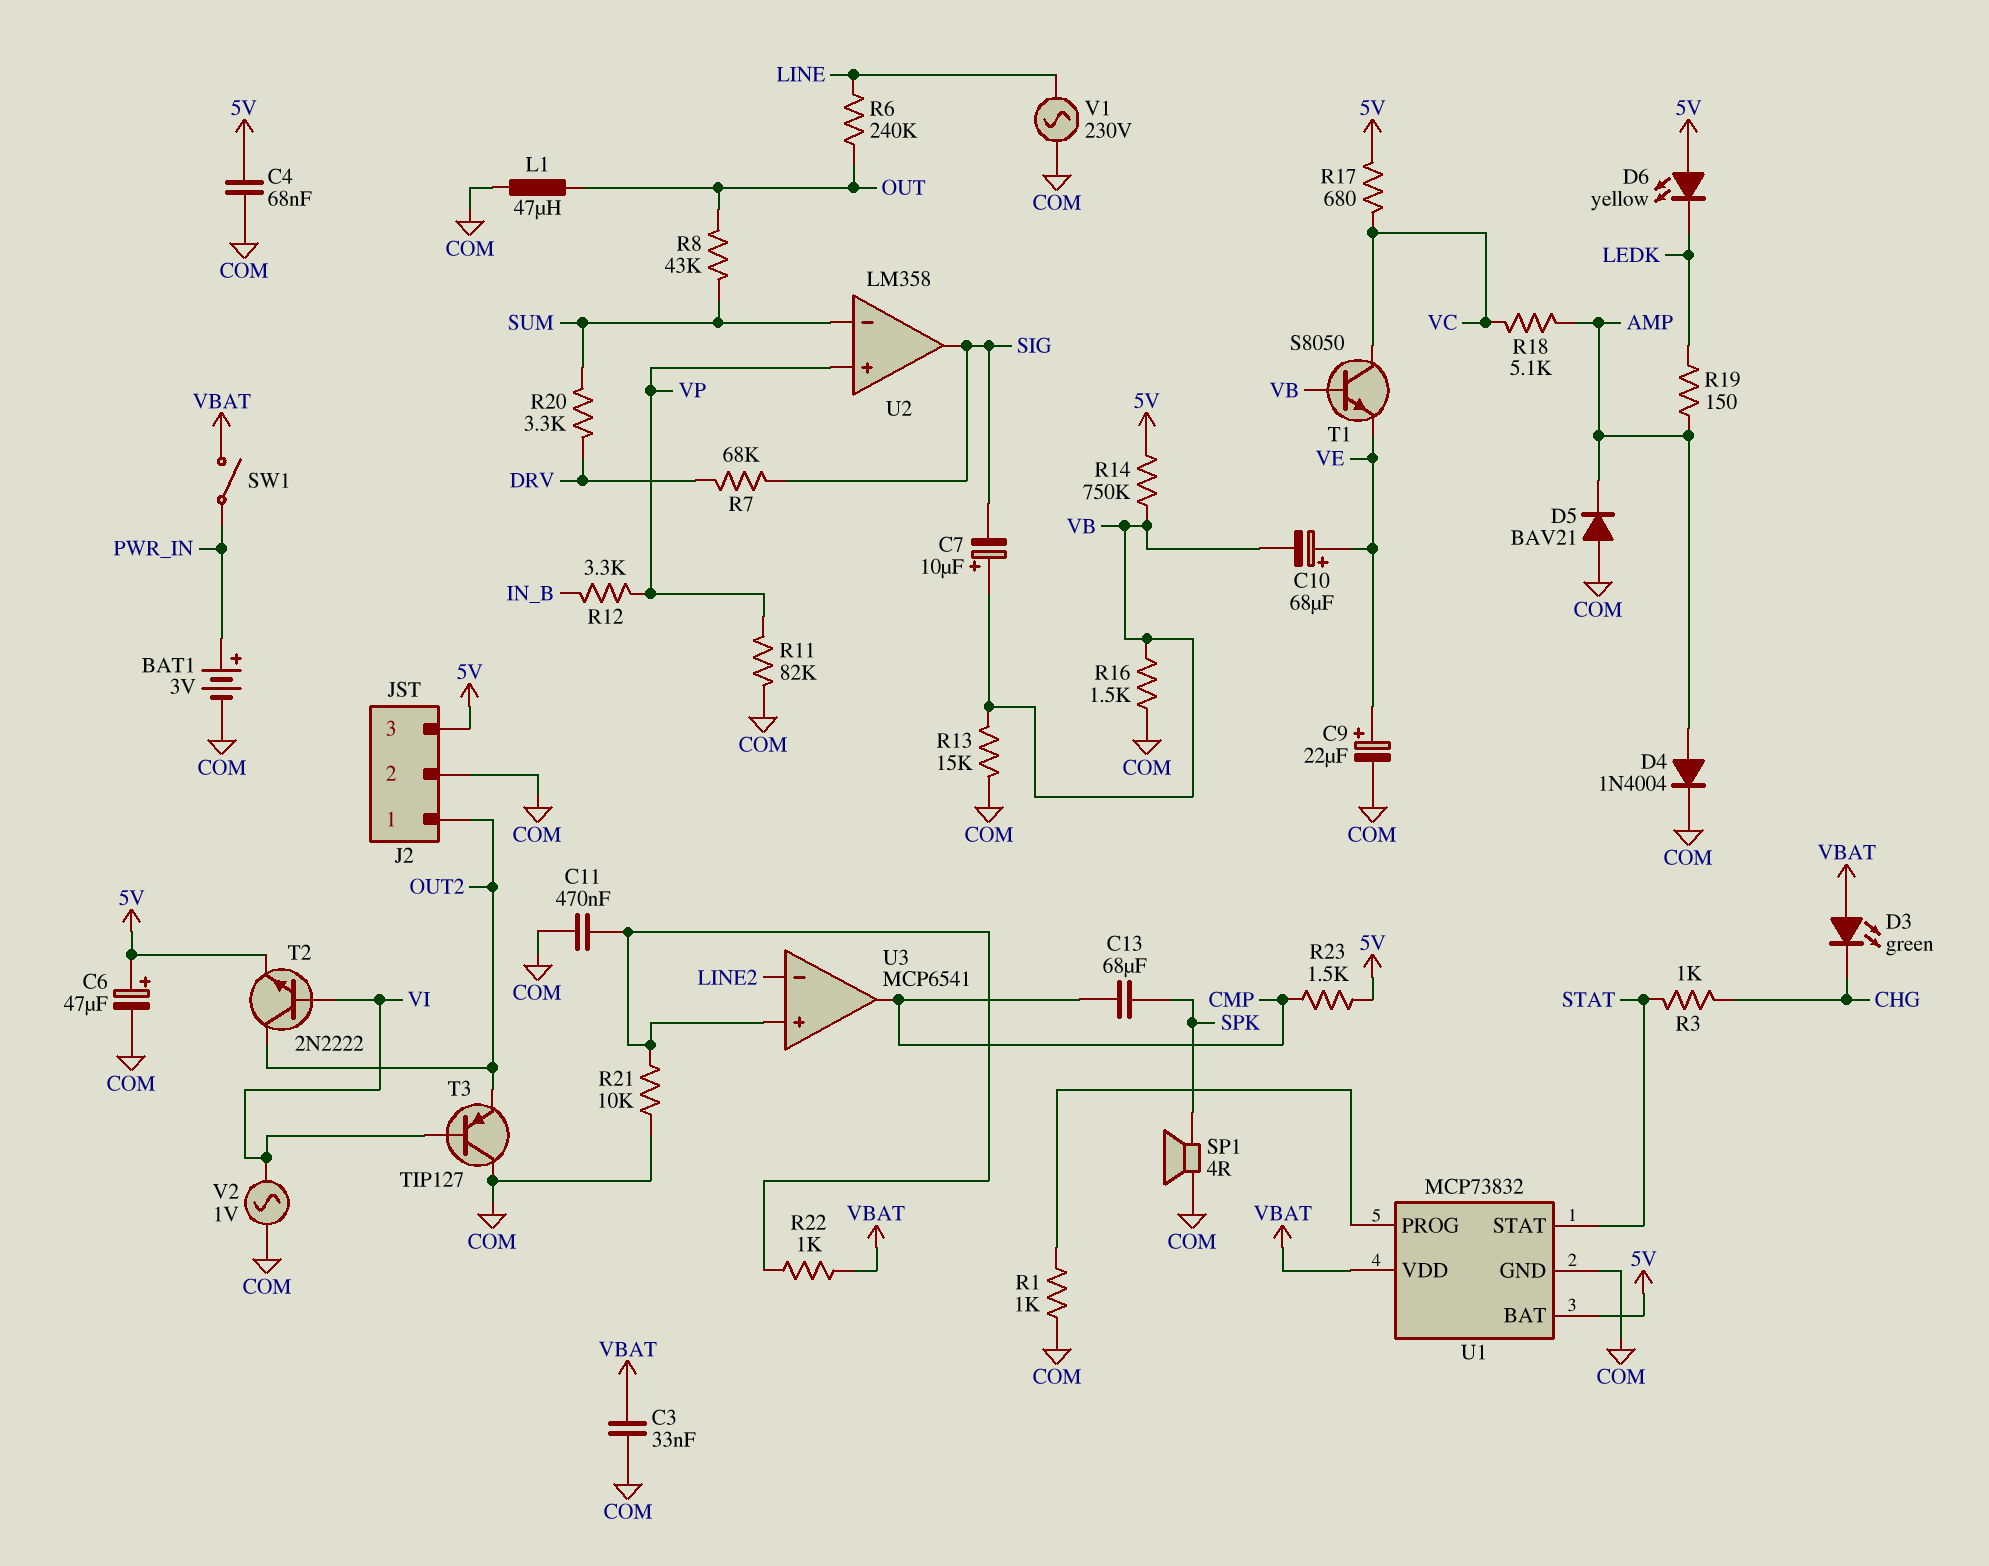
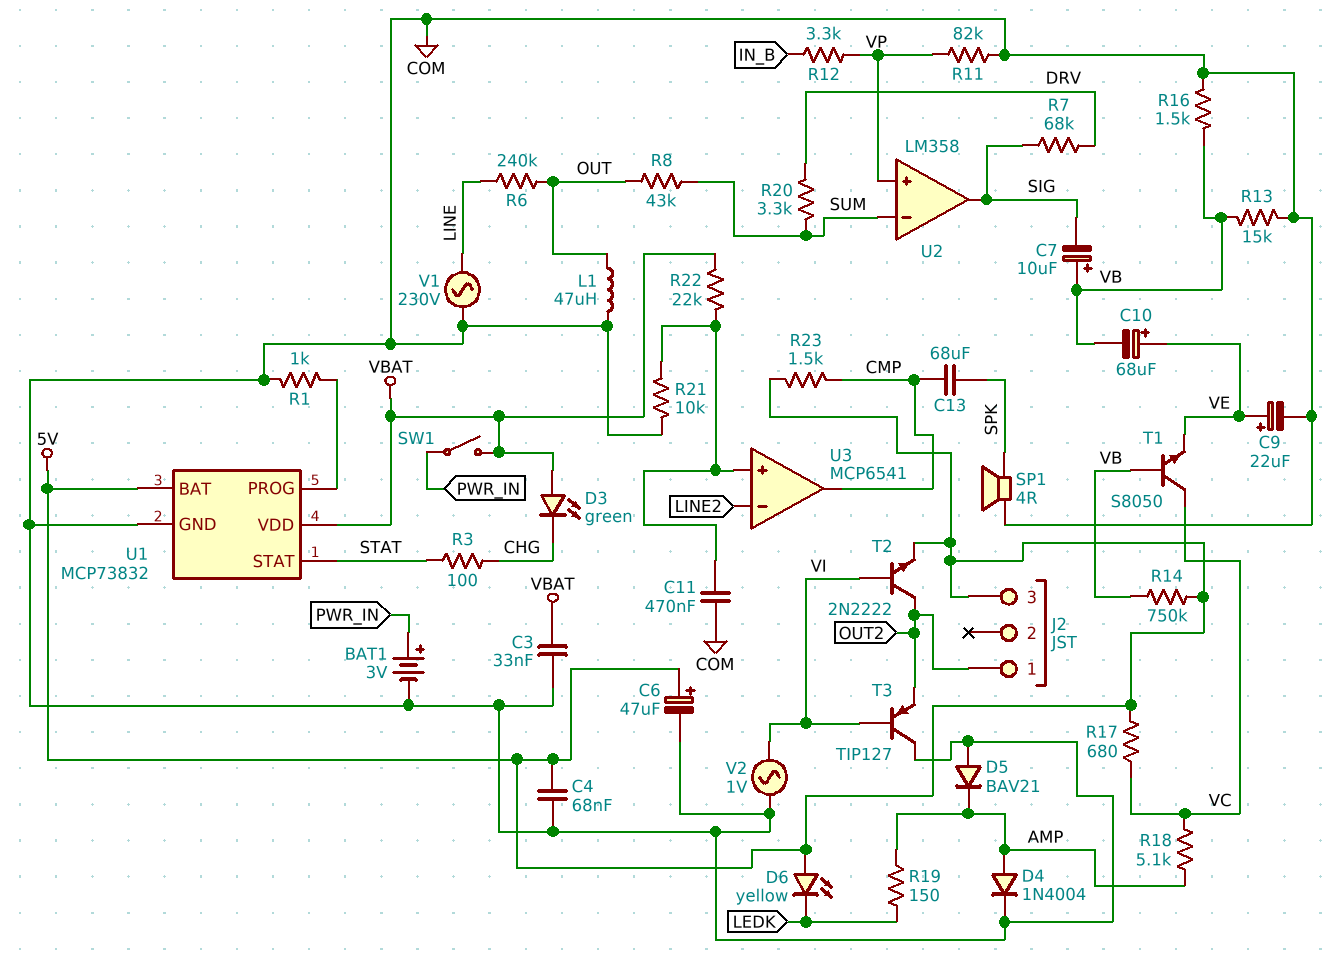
J2 pin 2: COM -> none
R3: 1k (CHG, STAT) -> 100 (CHG, STAT)
R22: 1k (U3/in+, VBAT) -> 22k (U3/in+, VBAT)

